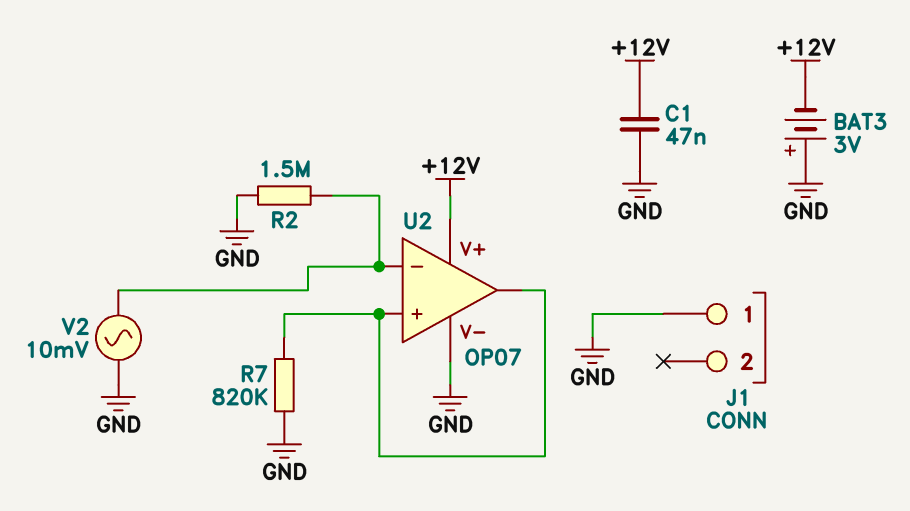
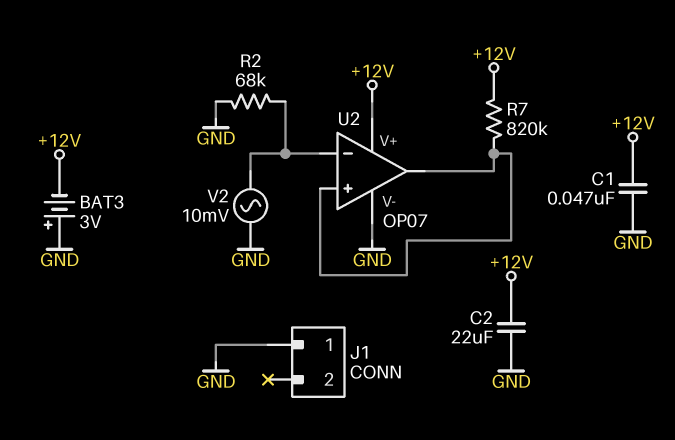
C2: none -> 22uF (+12V, GND)
R2: 1.5M (GND, U2/in-) -> 68k (GND, U2/in-)
R7: 820k (GND, U2/in+) -> 820k (+12V, U2/in+)

